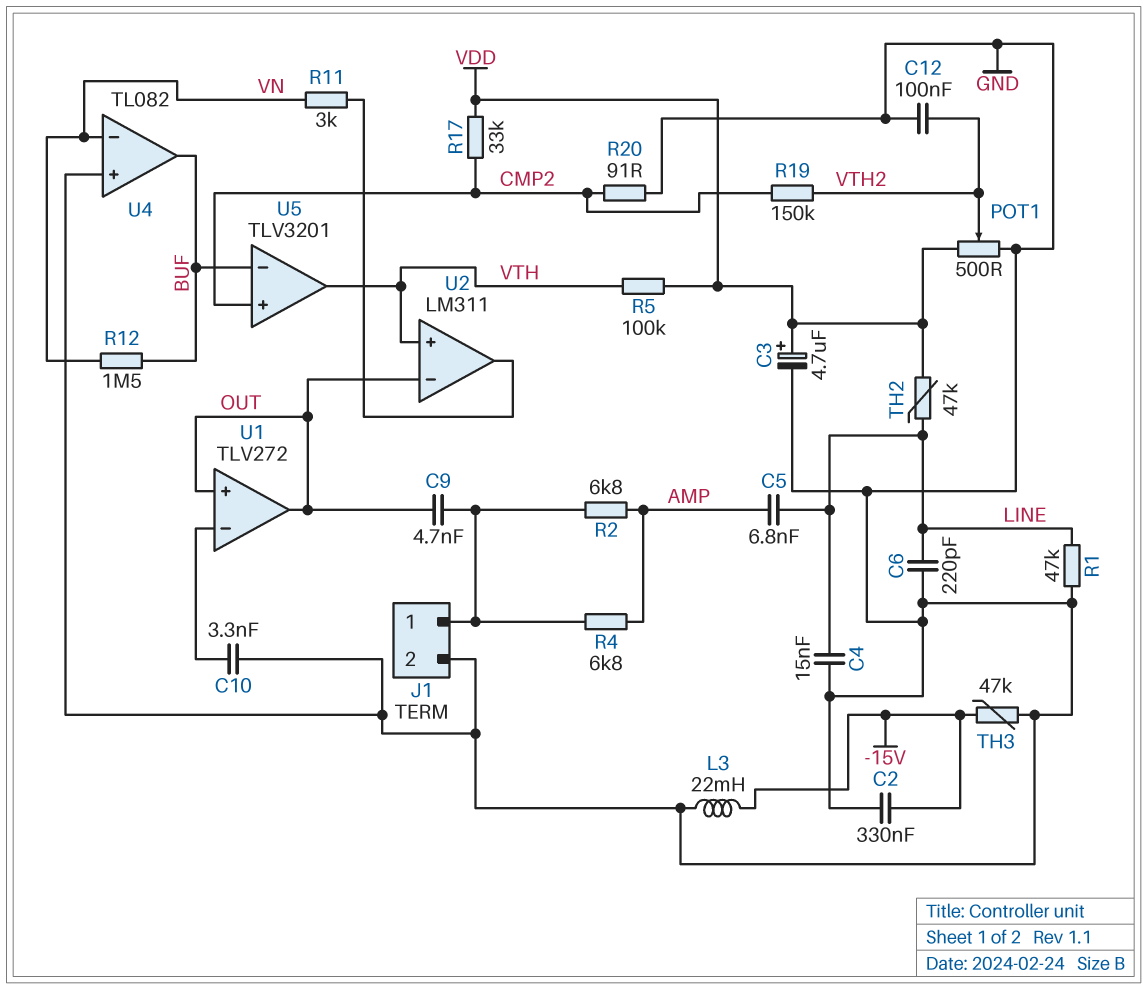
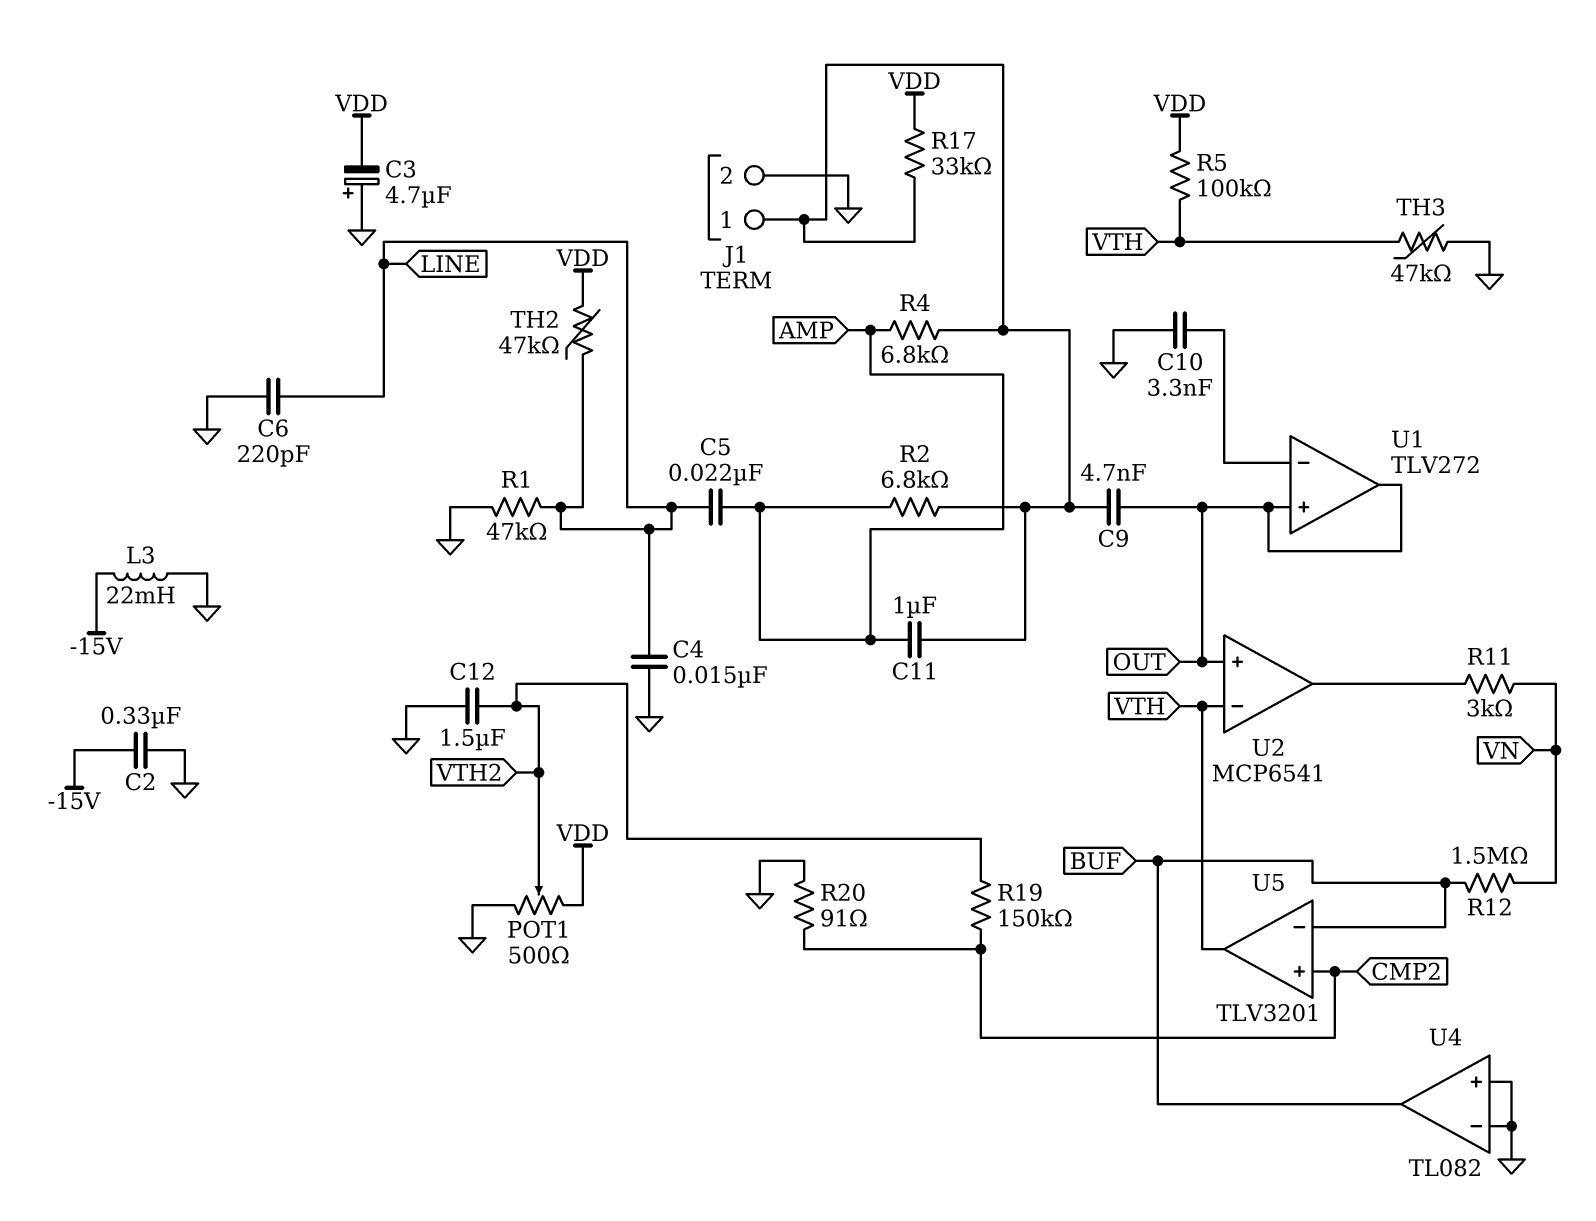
C3: 4.7uF (plus VDD, minus GND) -> 4.7uF (plus GND, minus VDD)
C5: 6.8nF (AMP, LINE) -> 22nF (AMP, LINE)
C11: none -> 1uF (AMP, J1/1)
C12: 100nF (GND, VTH2) -> 1.5uF (GND, VTH2)
R17: 33k (CMP2, VDD) -> 33k (J1/1, VDD)
TH3: 47k (-15V, GND) -> 47k (GND, VTH)
U2: LM311 -> MCP6541
U2 pin in+: VTH -> OUT
U2 pin in-: OUT -> VTH
U4 pin in-: VN -> GND

